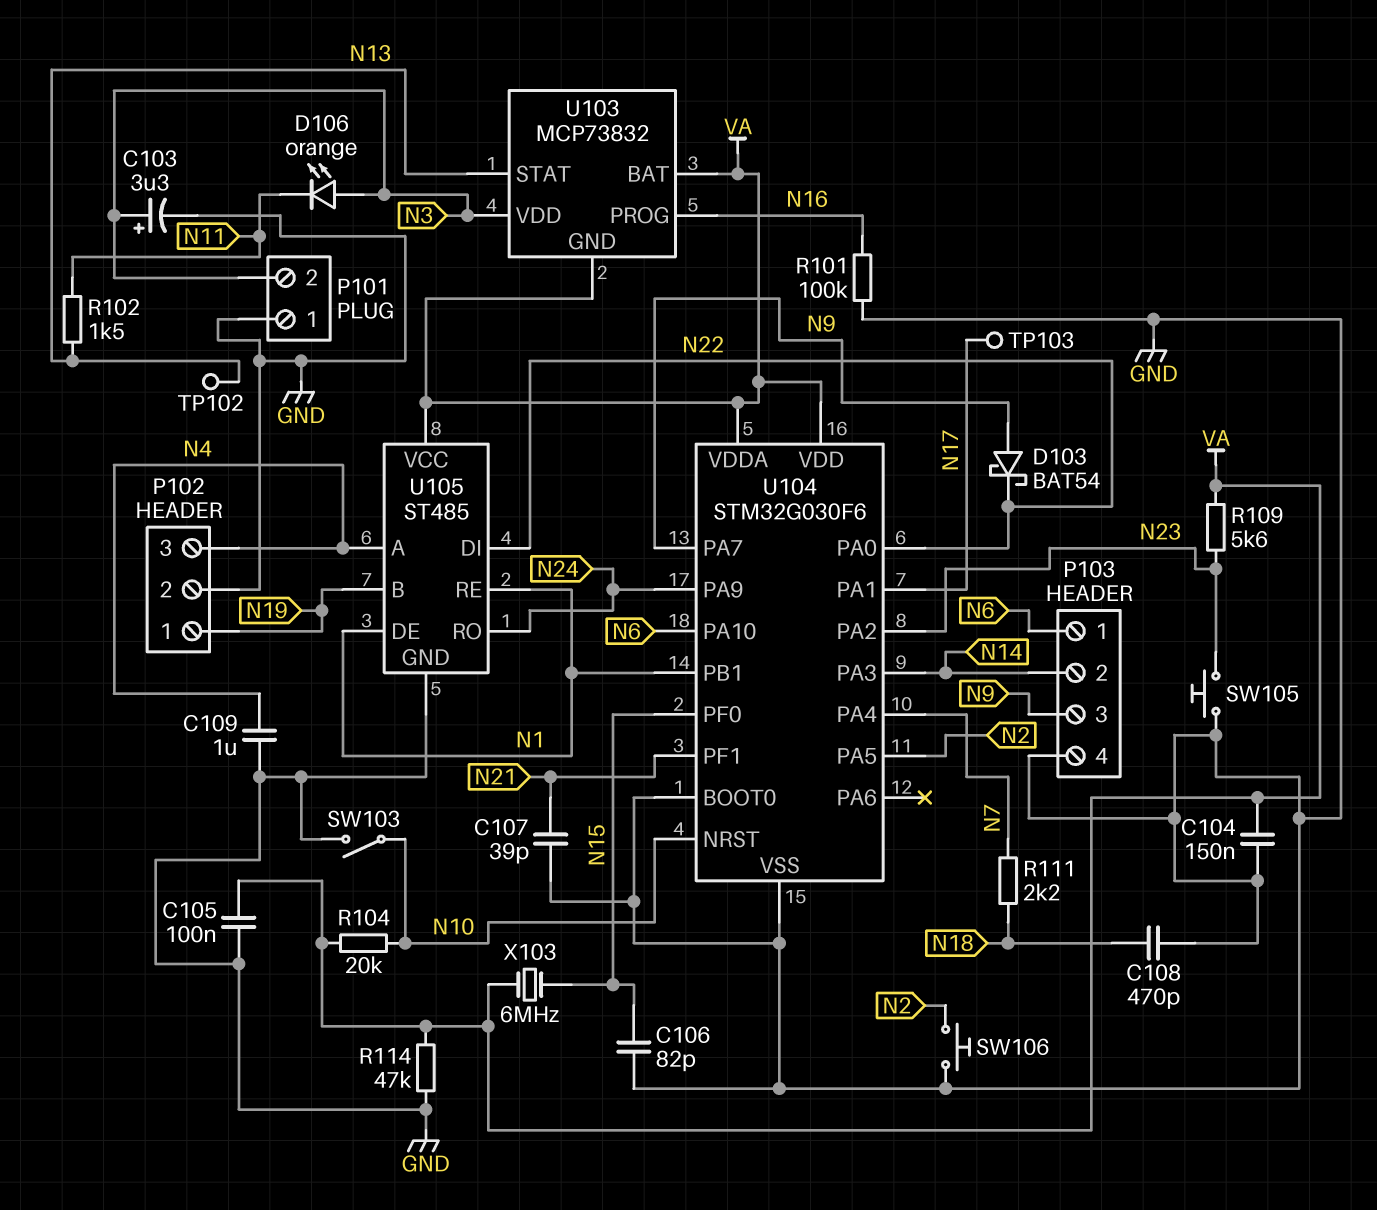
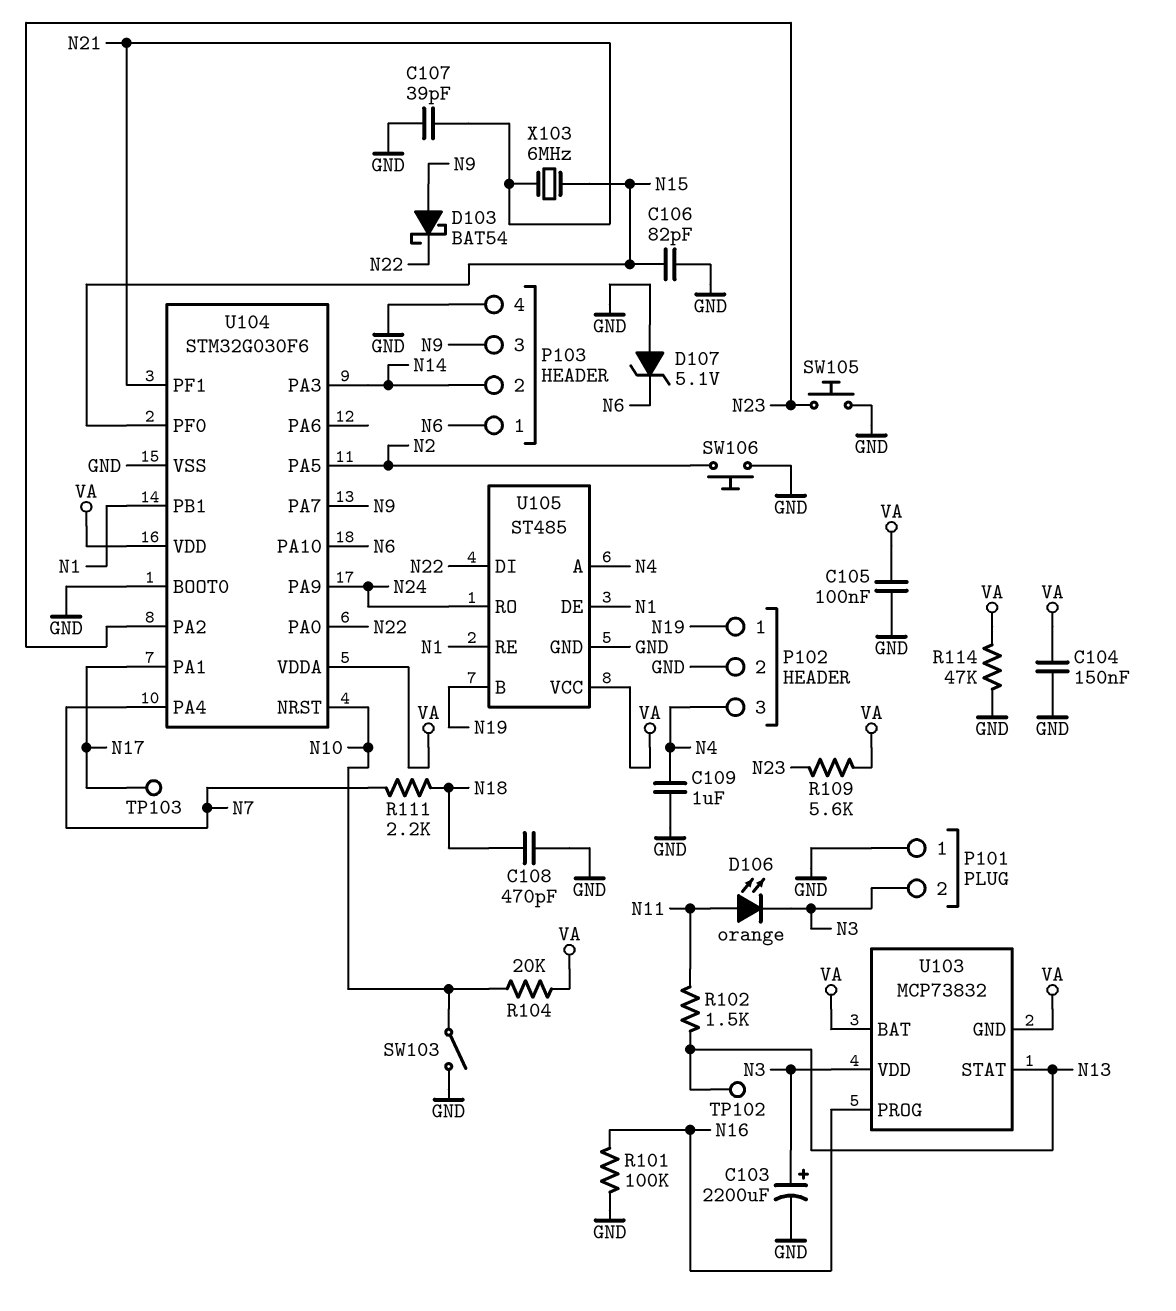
C103: 3.3uF (plus N3, minus GND) -> 2200uF (plus N3, minus GND)
D106: LED orange (A N3, K N11) -> LED orange (A N11, K N3)
D107: none -> zener 5.1V (A GND, K N6)
X103: 6MHz (N15, VA) -> 6MHz (N15, N21)

